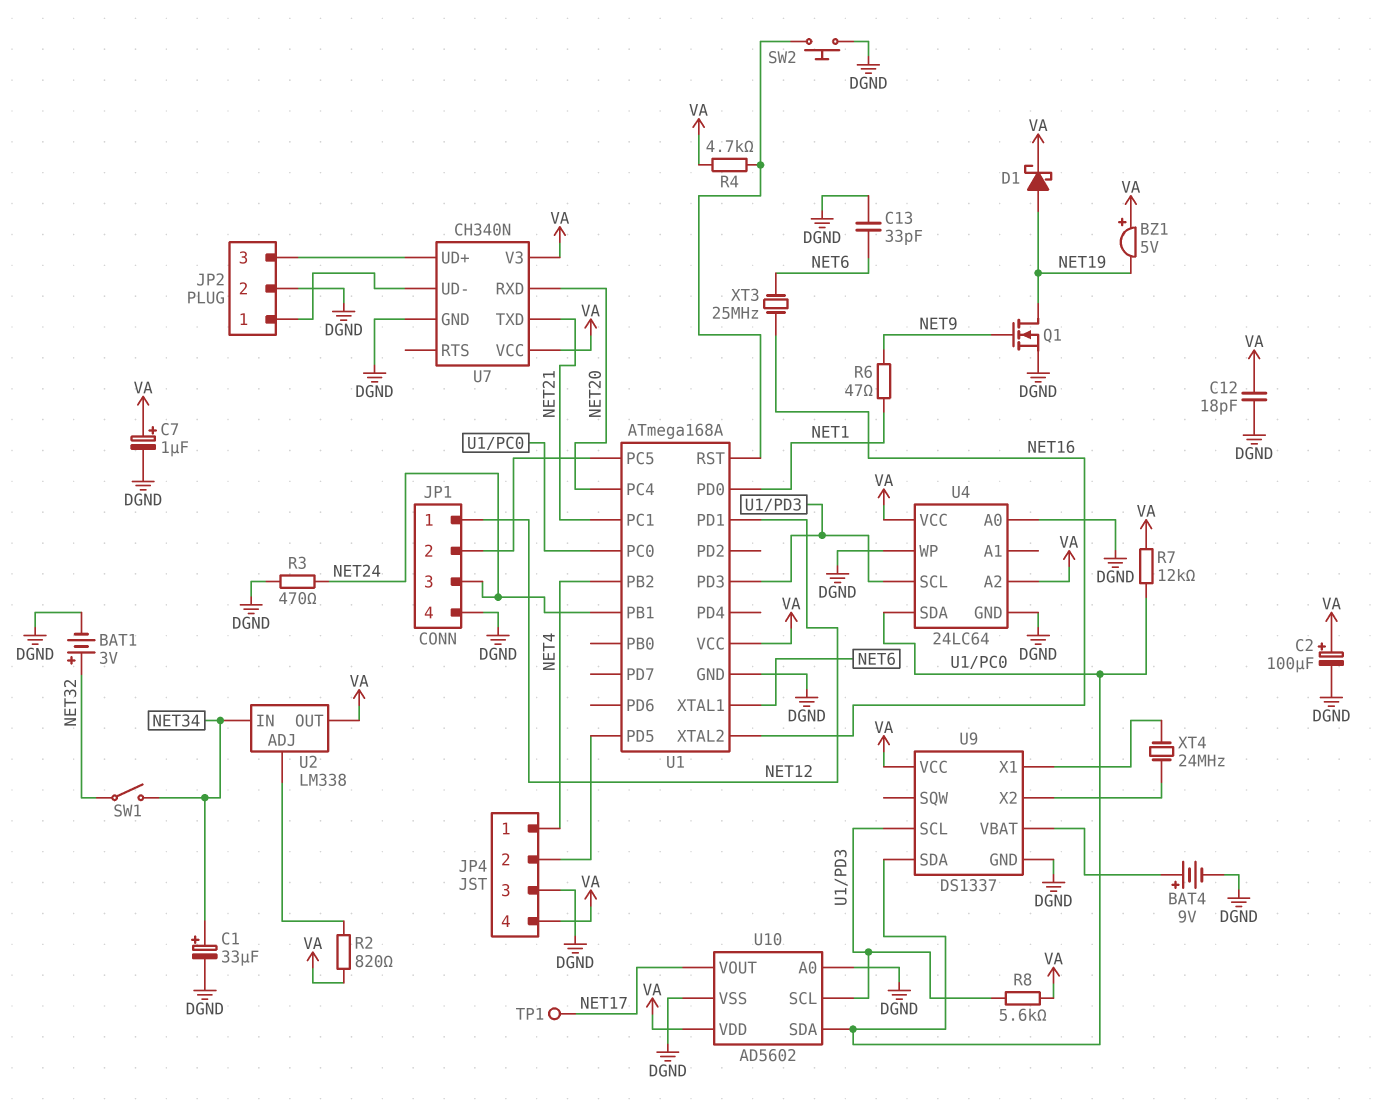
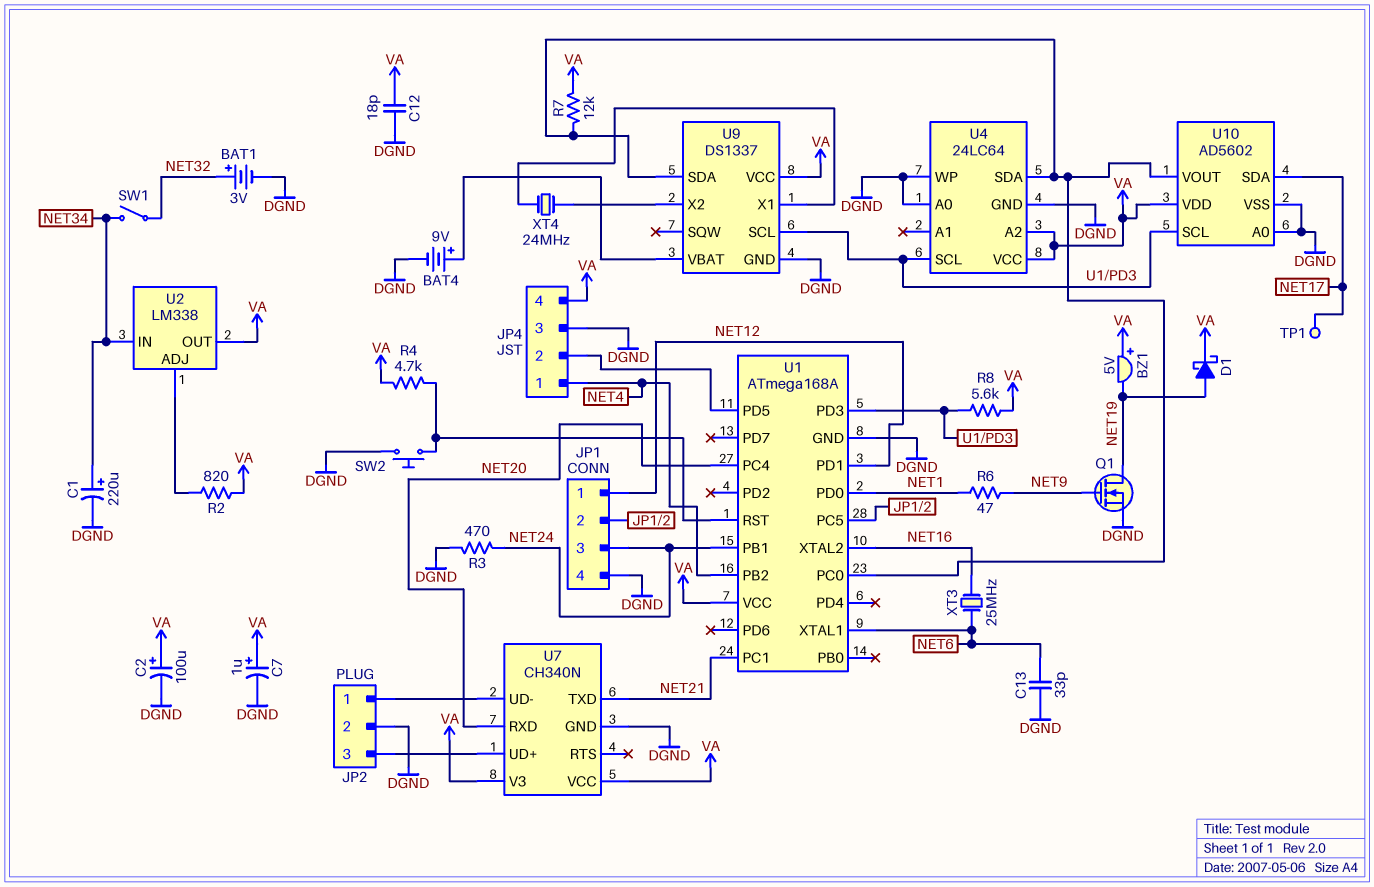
C1: 33uF (plus NET34, minus DGND) -> 220uF (plus NET34, minus DGND)
U10 pin SDA: U1/PC0 -> NET17
U10 pin VOUT: NET17 -> U1/PC0

